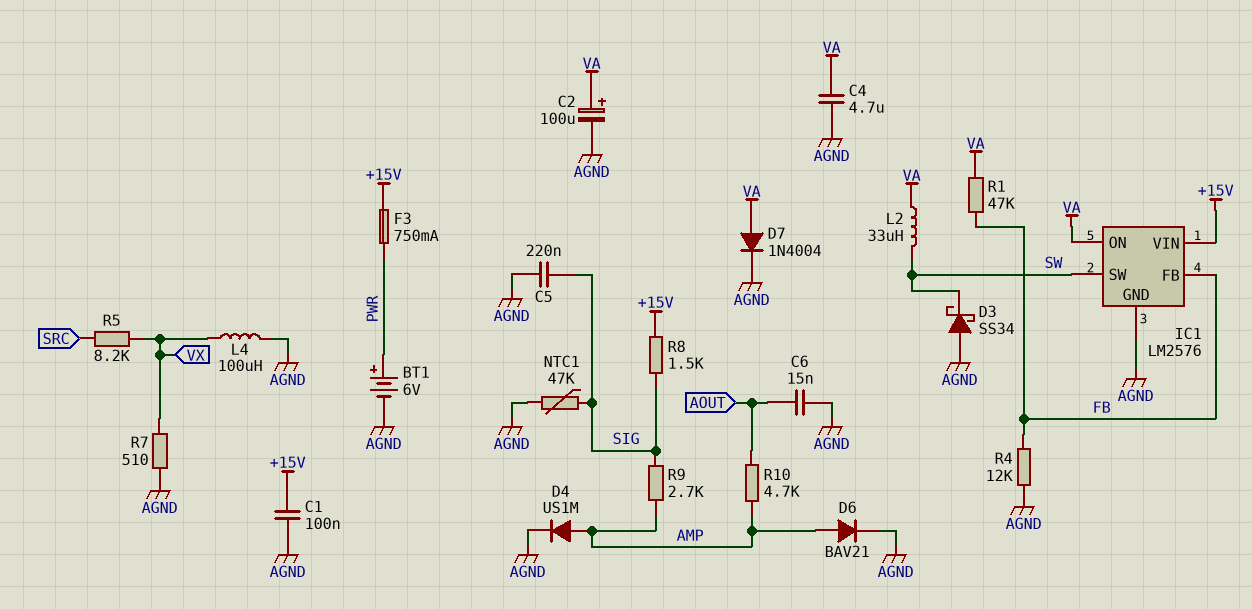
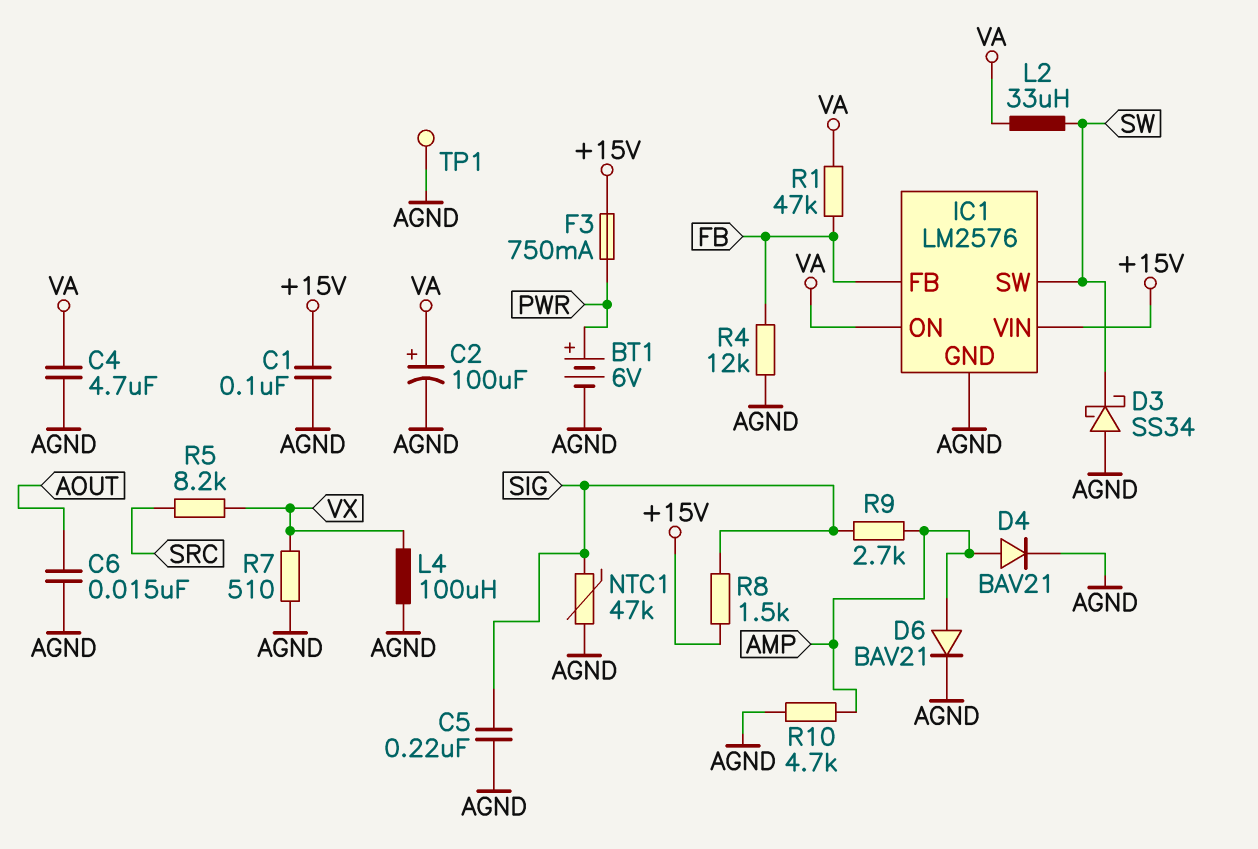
D4: diode US1M (A AMP, K AGND) -> diode BAV21 (A AMP, K AGND)
D7: diode 1N4004 (A VA, K AGND) -> none
R10: 4.7k (AMP, AOUT) -> 4.7k (AGND, AMP)
TP1: none -> test point (AGND)

